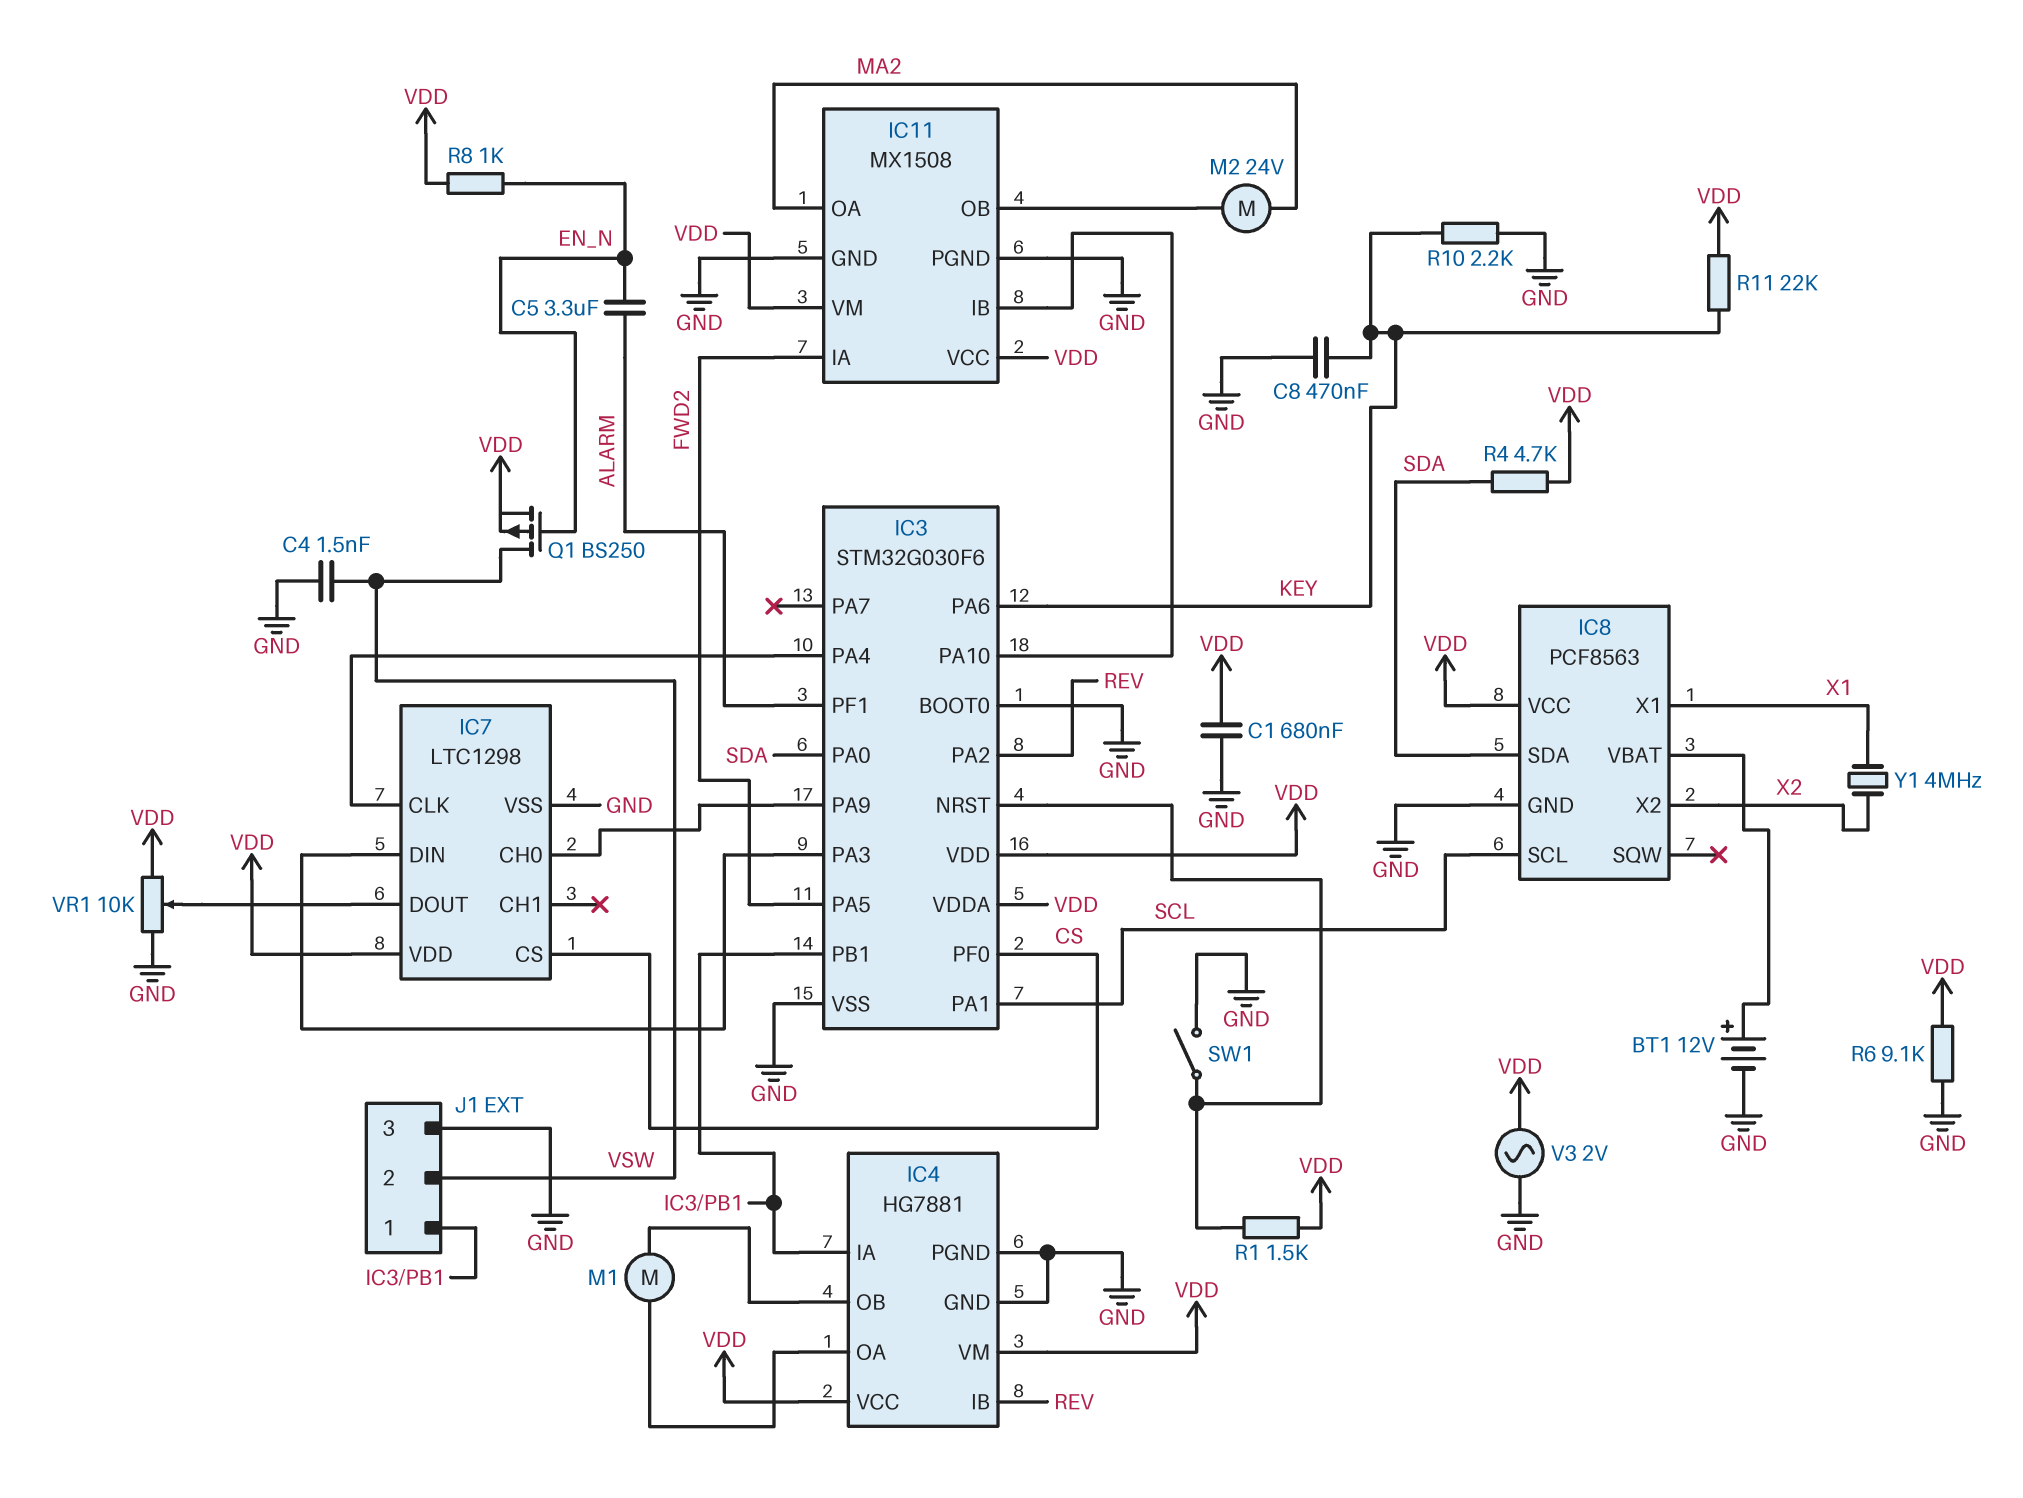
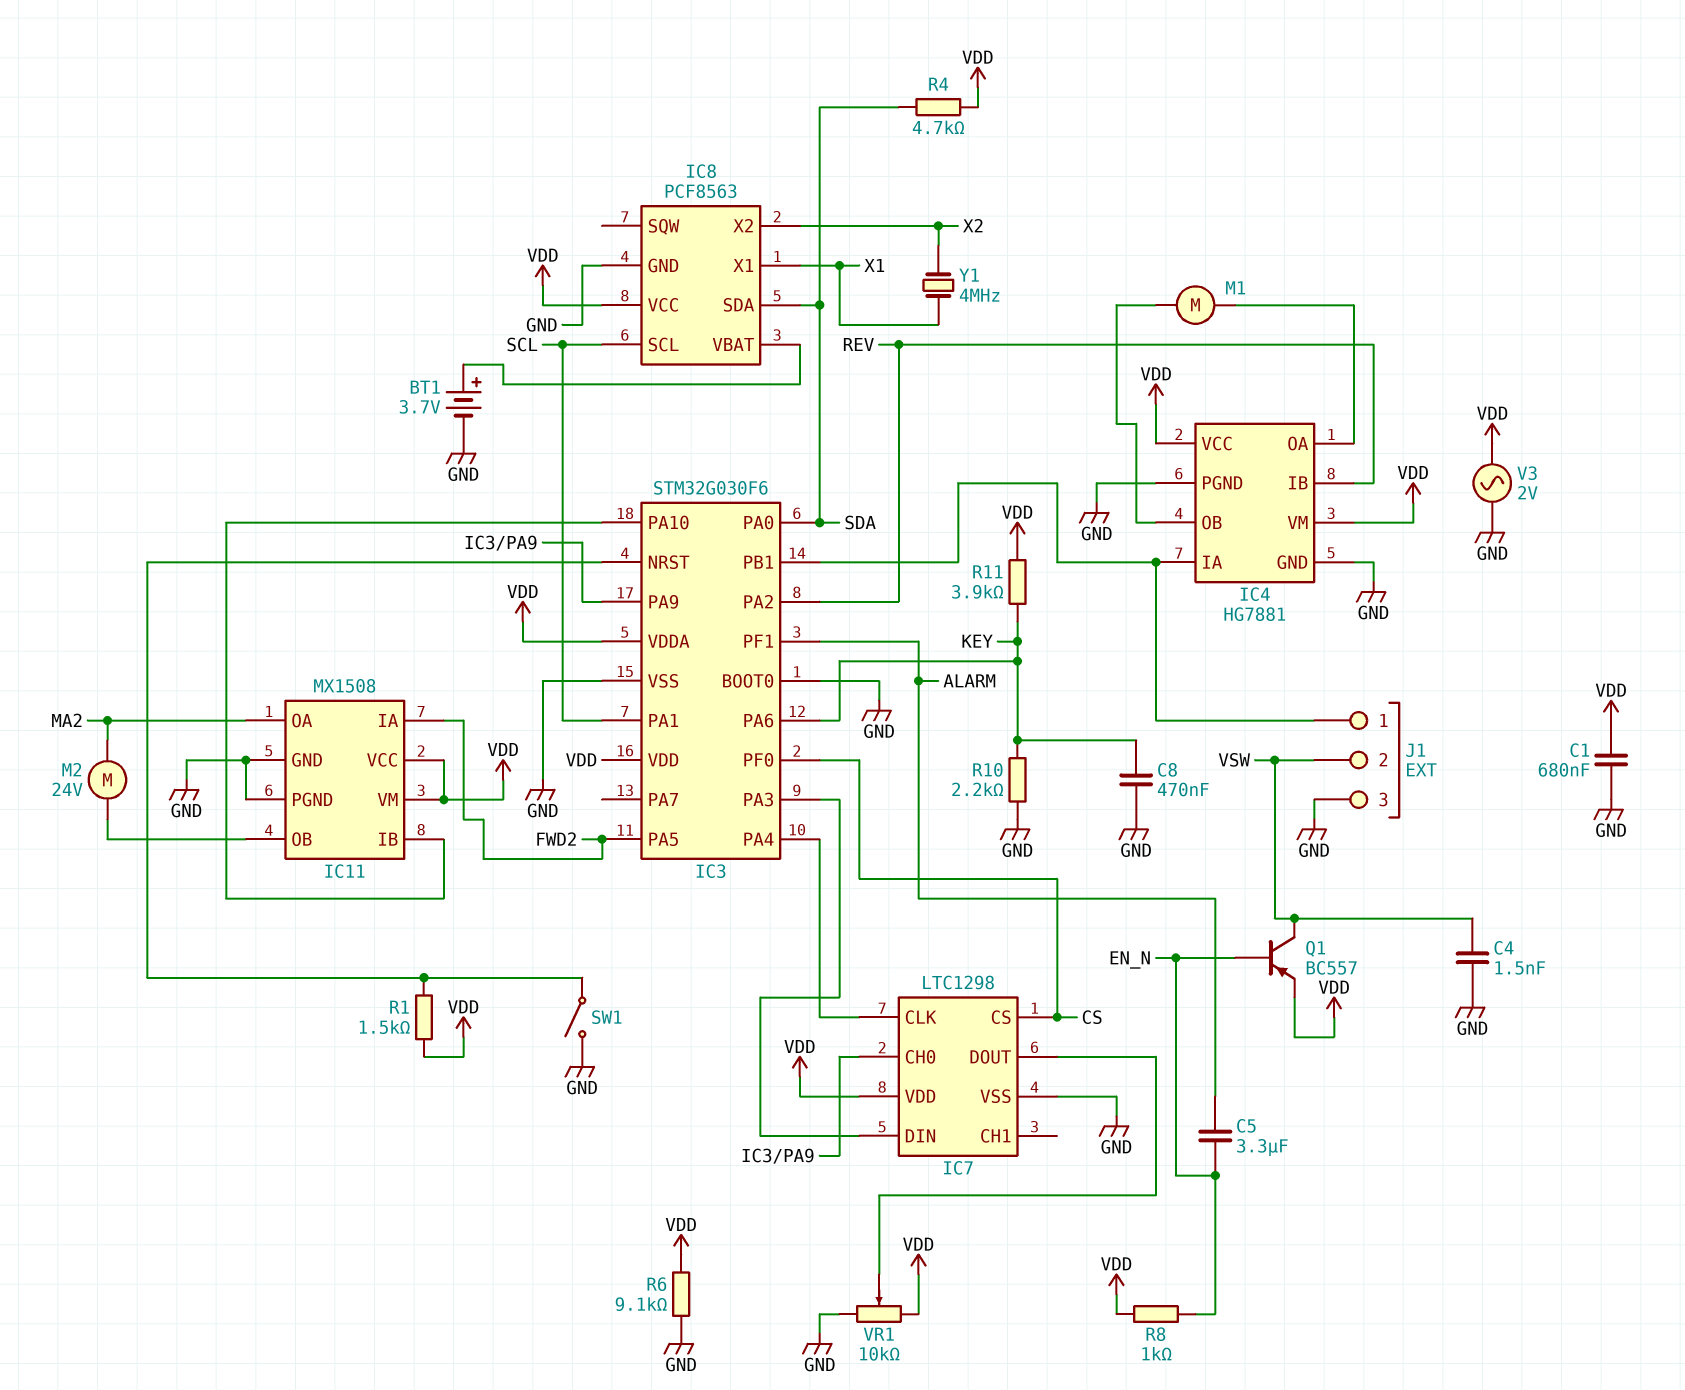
BT1: 12V (plus IC8/VBAT, minus GND) -> 3.7V (plus IC8/VBAT, minus GND)
Q1: PMOS BS250 (G EN_N, D VSW, S VDD) -> PNP BC557 (B EN_N, C VSW, E VDD)
R11: 22k (KEY, VDD) -> 3.9k (KEY, VDD)

